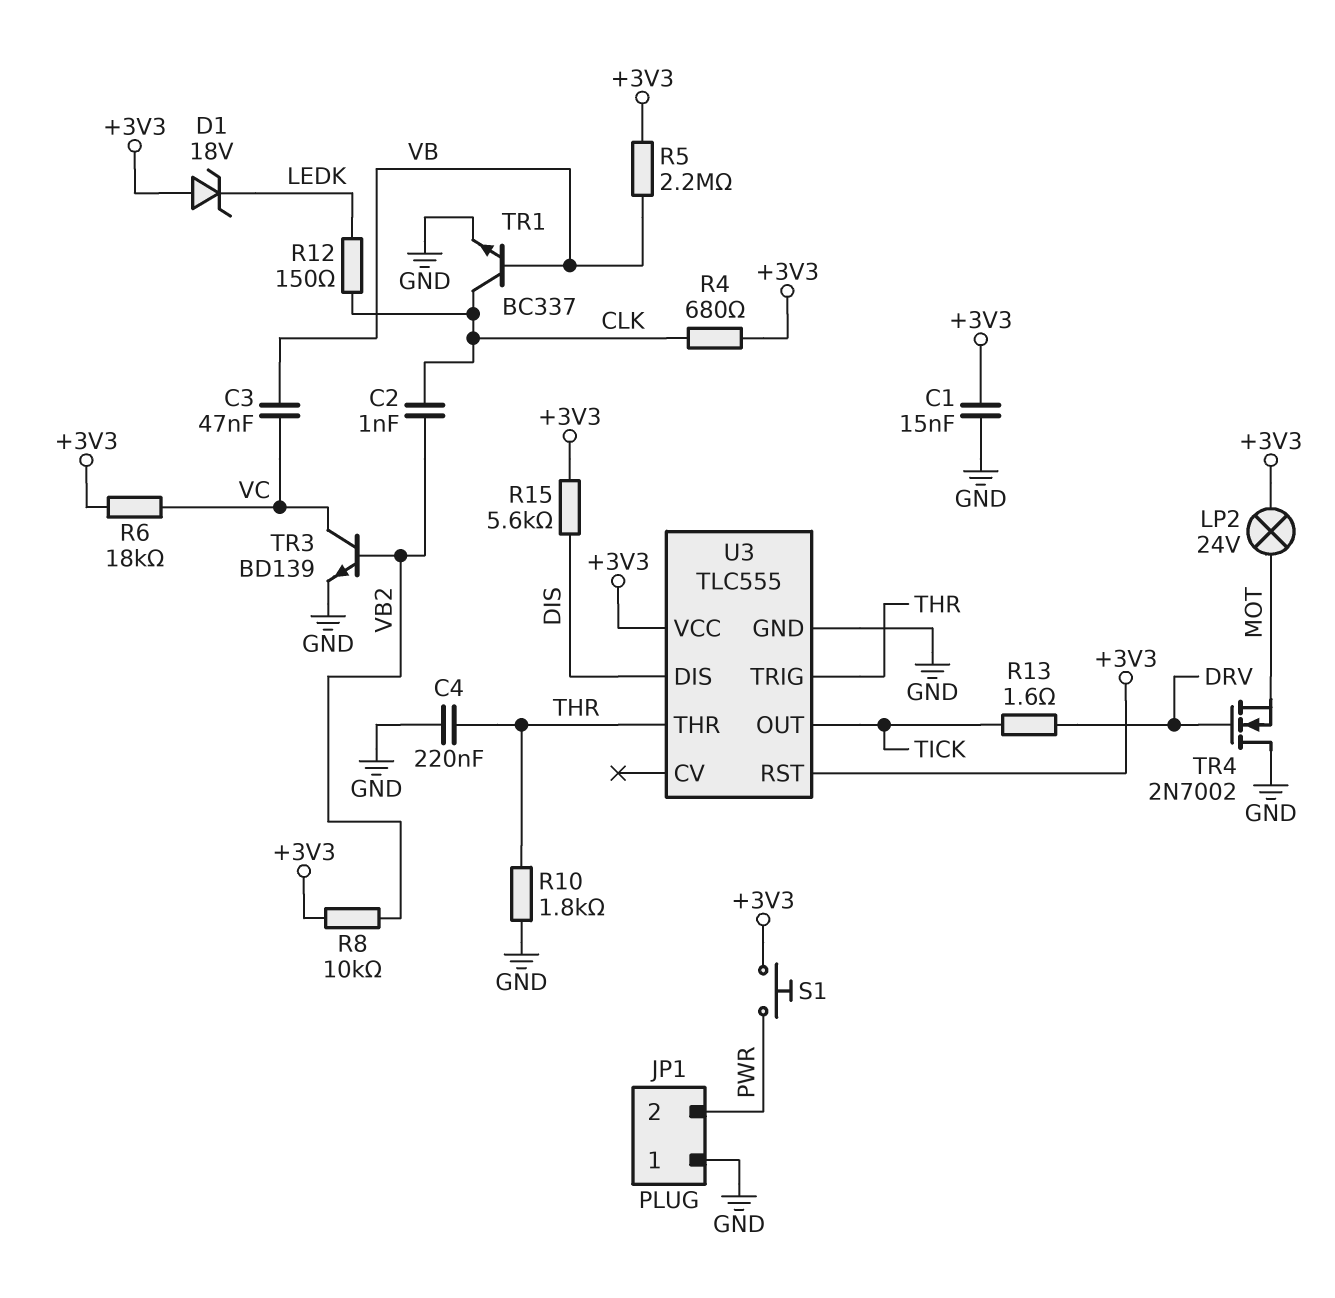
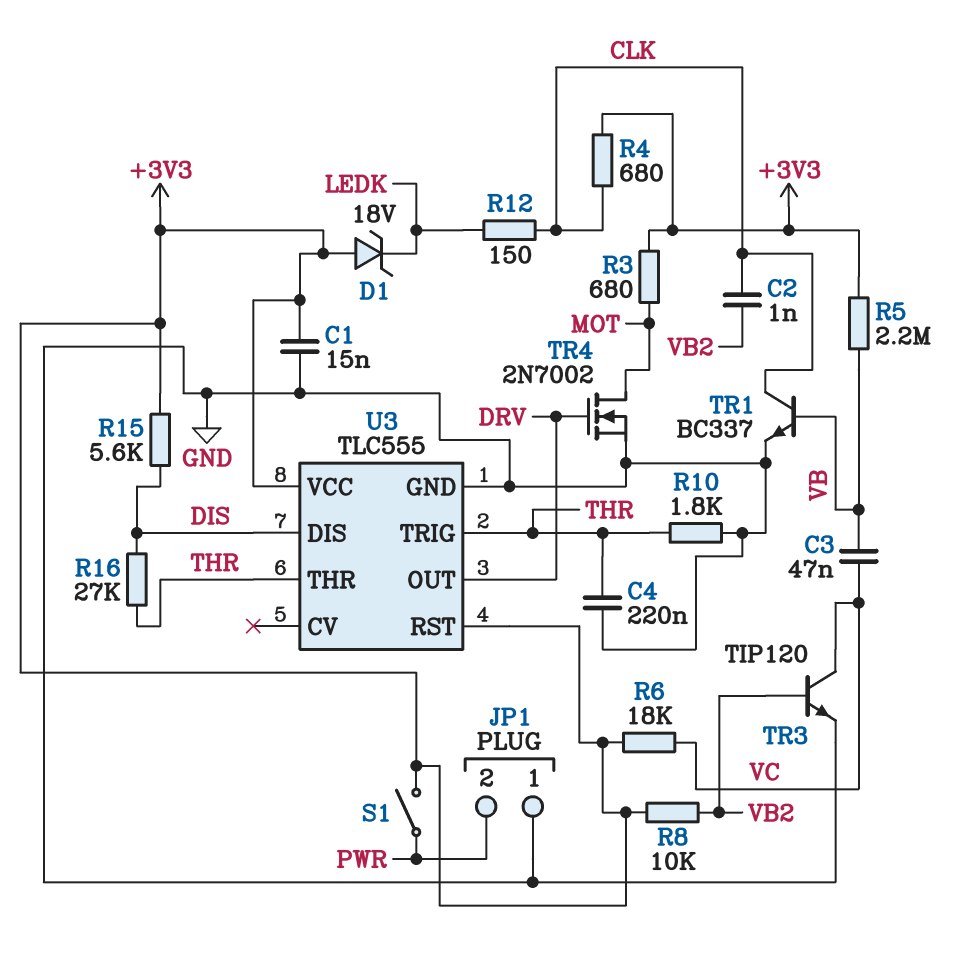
LP2: lamp 24V (+3V3, MOT) -> none
R3: none -> 680 (+3V3, MOT)
R13: 1.6 (DRV, TICK) -> none
R16: none -> 27k (DIS, THR)
S1: button (+3V3, PWR) -> switch (+3V3, PWR)
TR3: NPN BD139 (B VB2, C VC, E GND) -> NPN TIP120 (B VB2, C VC, E GND)
TR4: NMOS 2N7002 (G DRV, D GND, S MOT) -> NMOS 2N7002 (G DRV, D MOT, S GND)
U3 pin OUT: TICK -> DRV

